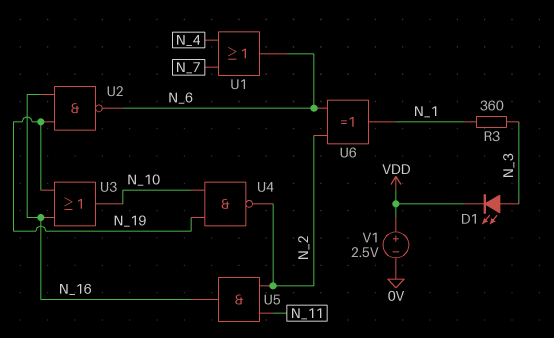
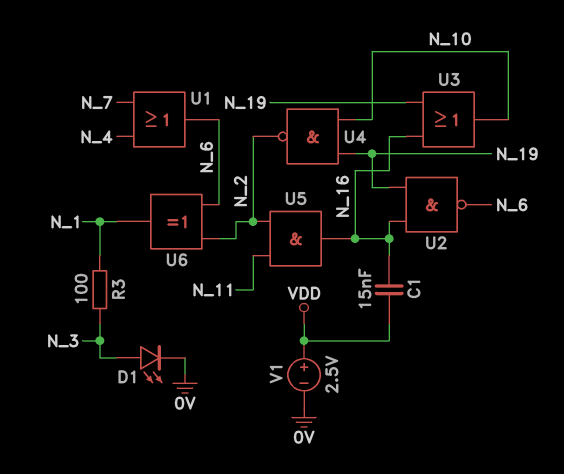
C1: none -> 15nF (N_16, VDD)
D1: LED (A N_3, K VDD) -> LED (A N_3, K 0V)
R3: 360 (N_1, N_3) -> 100 (N_1, N_3)

